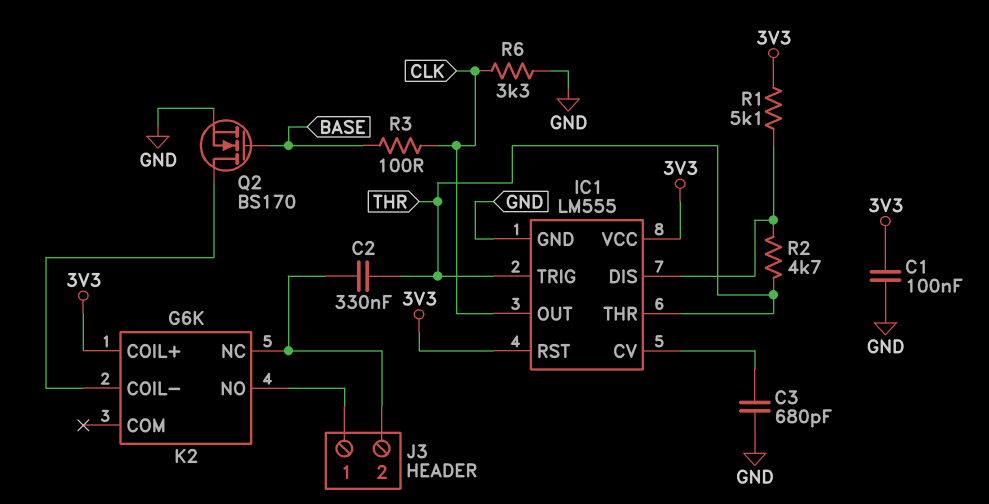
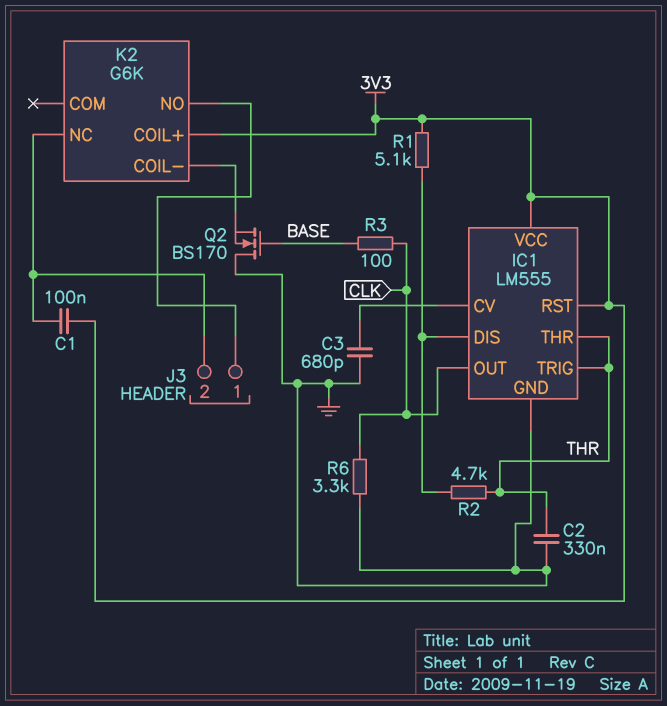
C1: 100nF (3V3, GND) -> 100nF (3V3, J3/2)
C2: 330nF (J3/2, THR) -> 330nF (GND, THR)
Q2: NMOS BS170 (G BASE, D K2/COIL-, S GND) -> NMOS BS170 (G BASE, D GND, S K2/COIL-)

